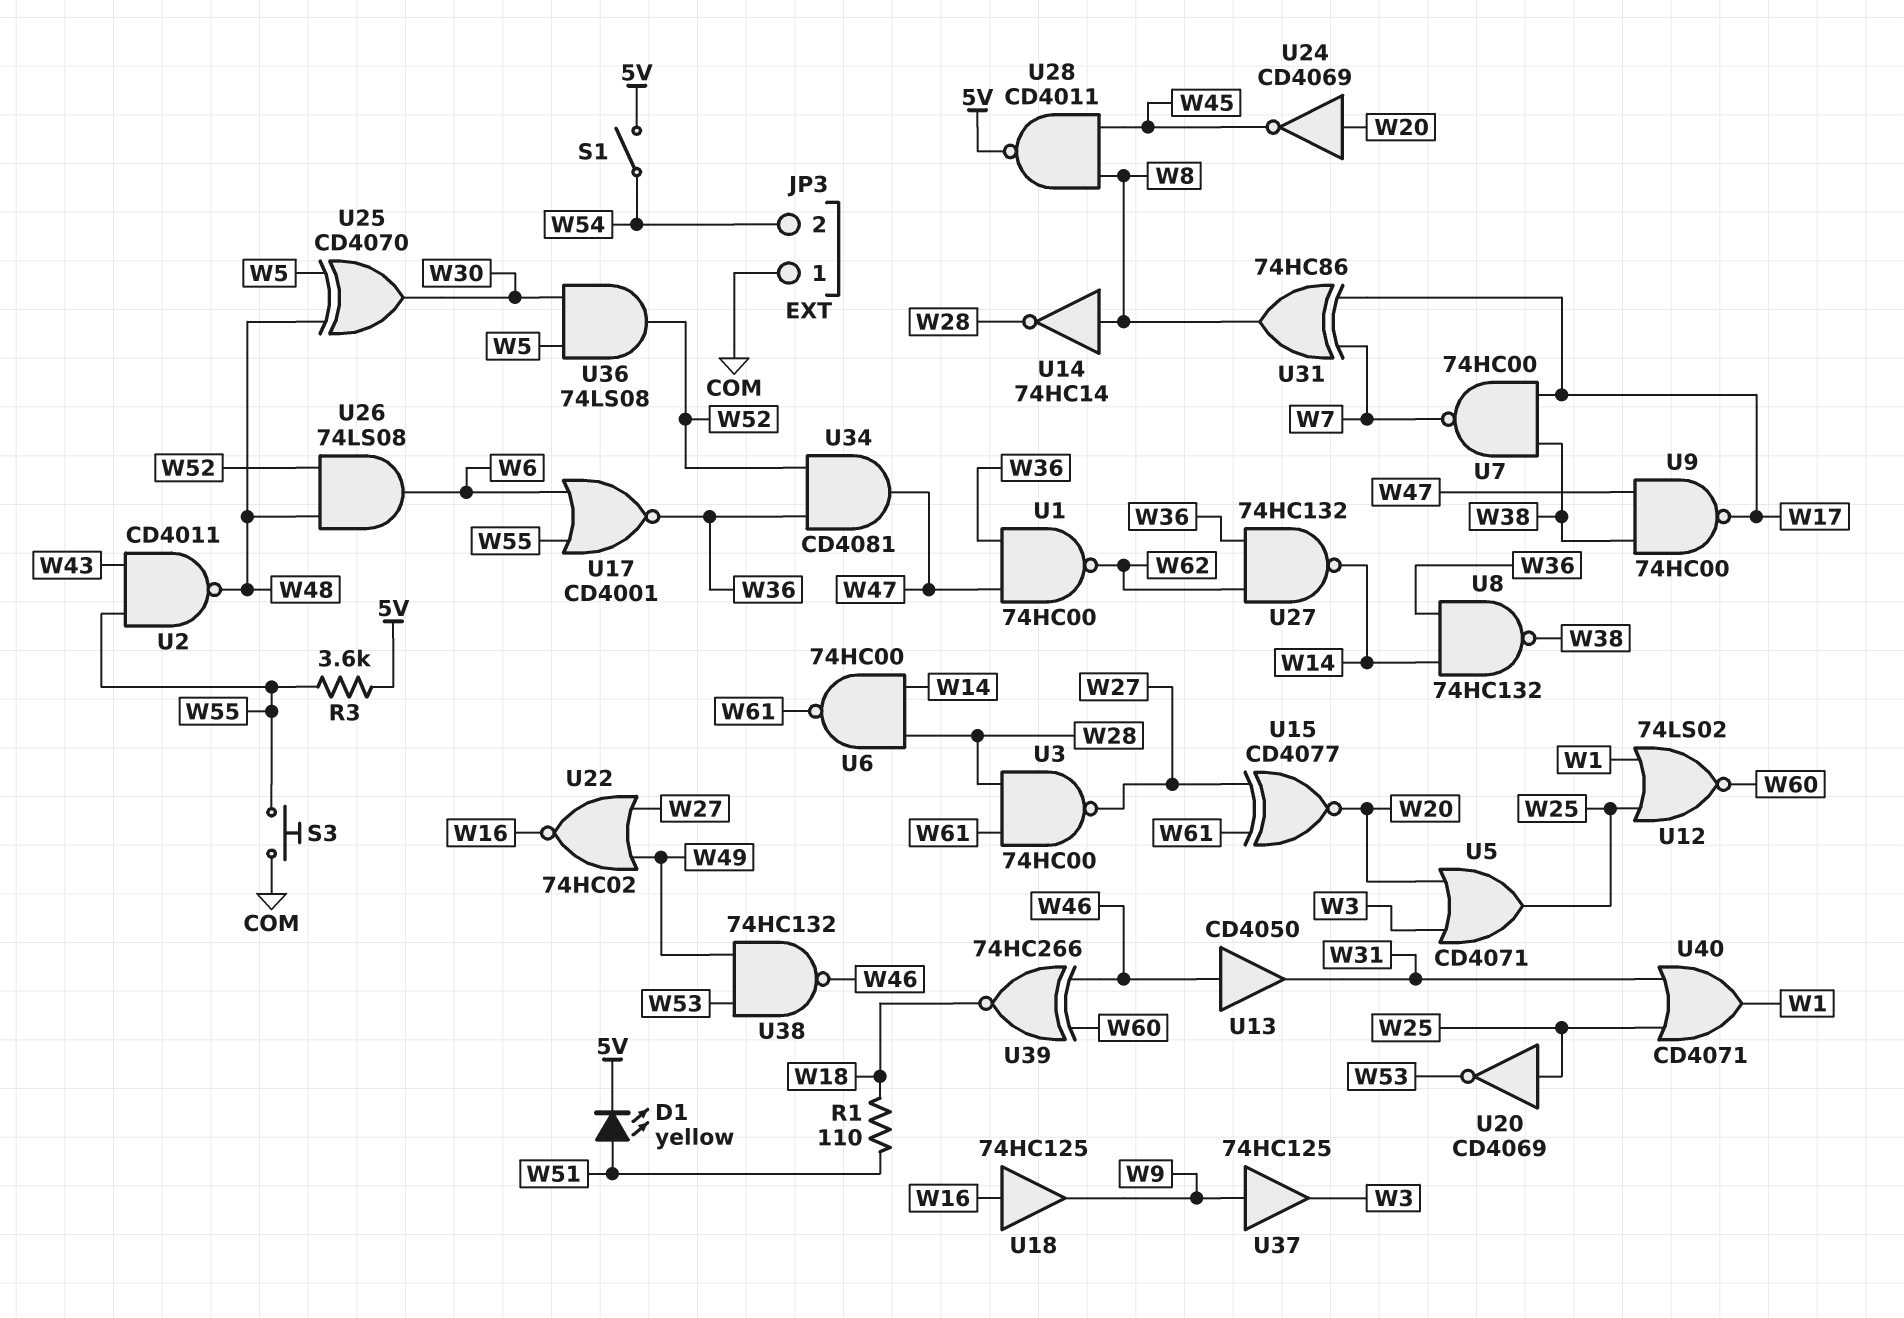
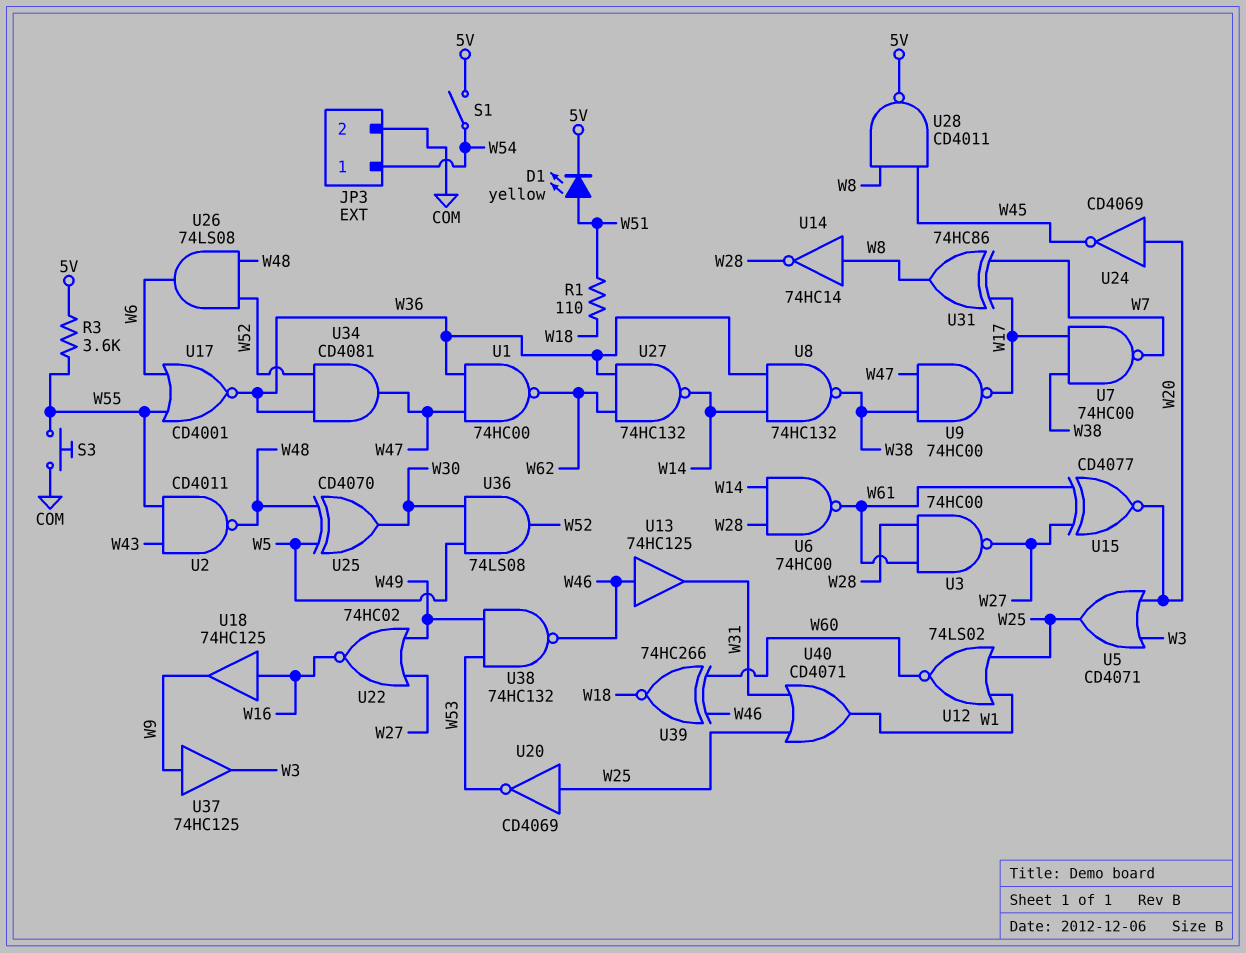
JP3 pin 1: COM -> W54
JP3 pin 2: W54 -> COM
U13: buffer CD4050 (in W46, out W31) -> buffer 74HC125 (in W46, out W31)

